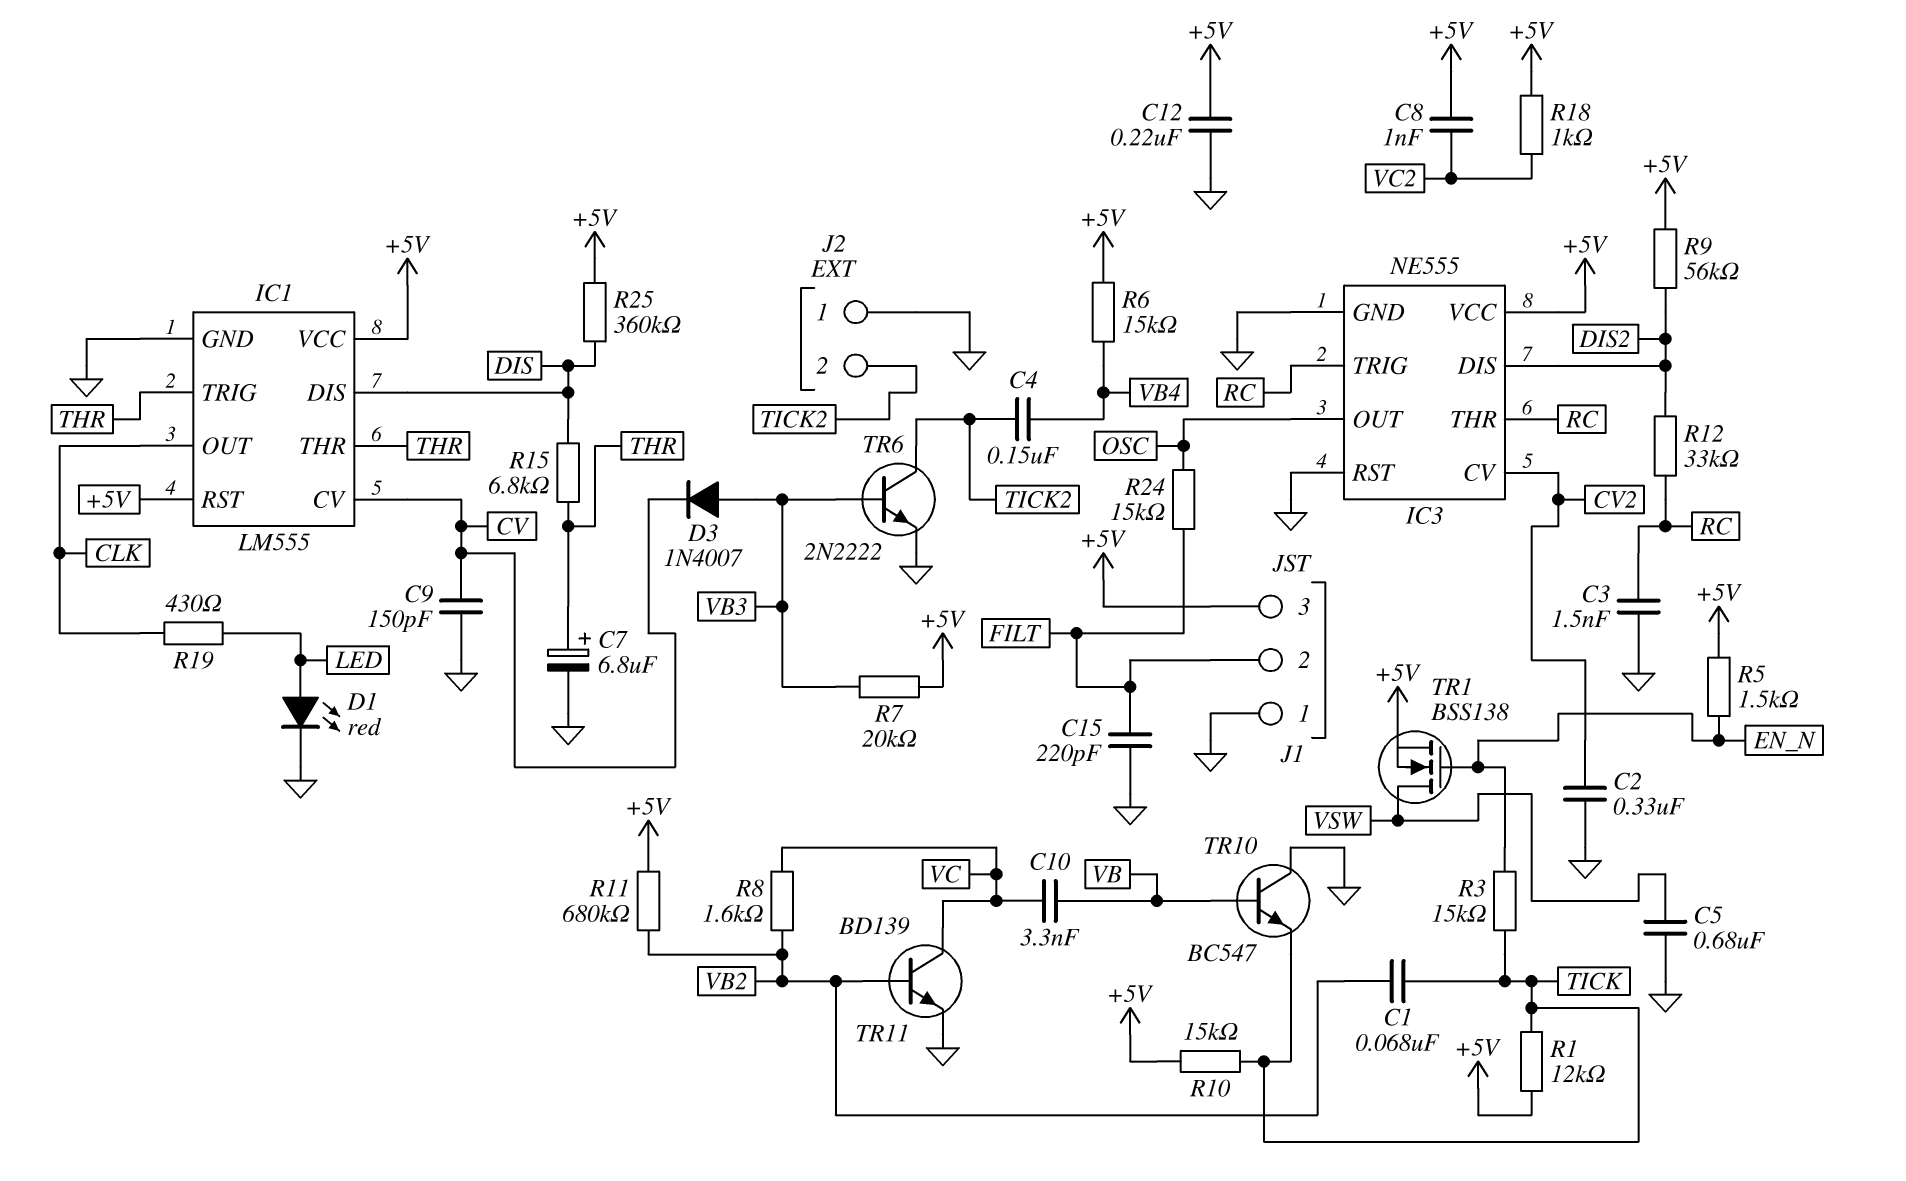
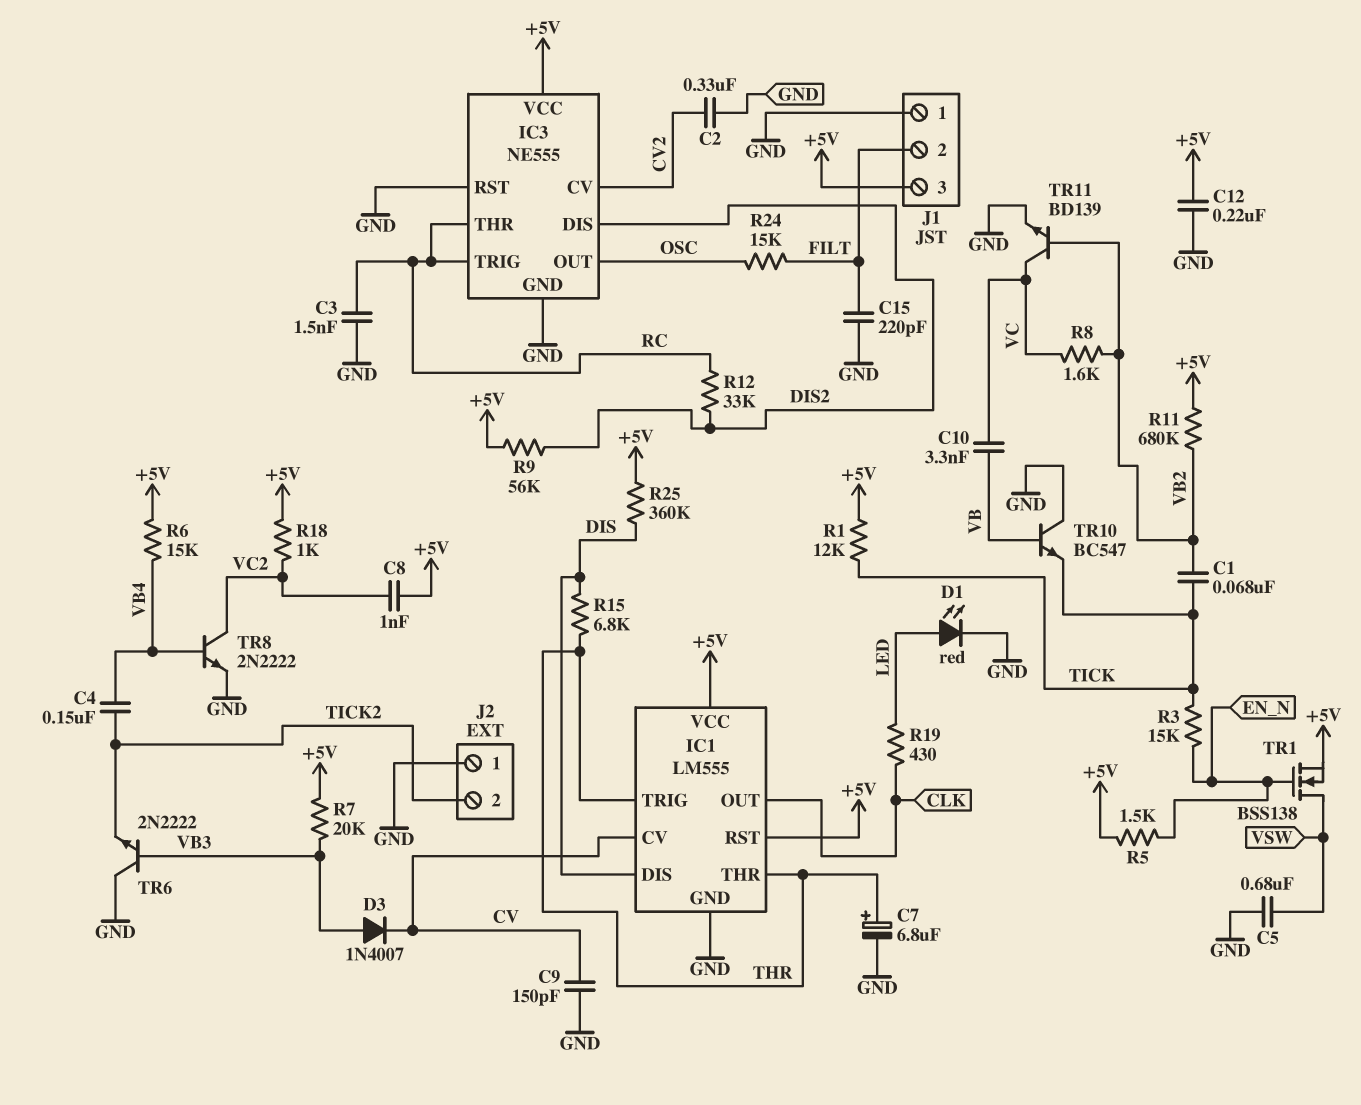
R10: 15k (+5V, TICK) -> none
TR6: NPN 2N2222 (B VB3, C TICK2, E GND) -> NPN 2N2222 (B VB3, C GND, E TICK2)
TR8: none -> NPN 2N2222 (B VB4, C VC2, E GND)

